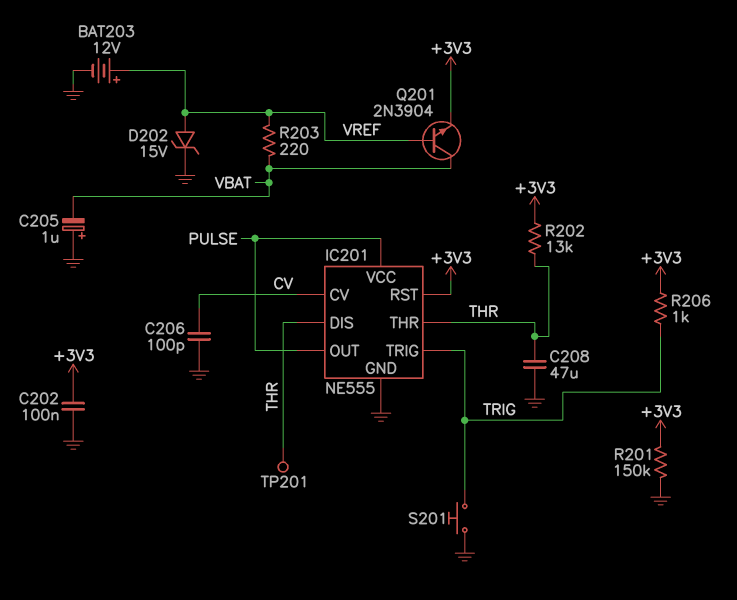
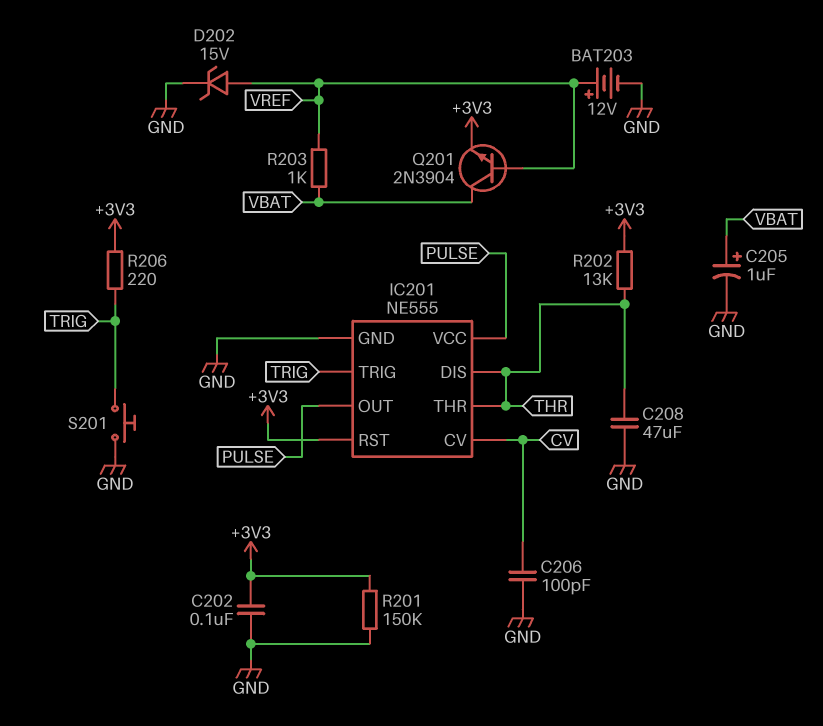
C205: 1uF (plus GND, minus VBAT) -> 1uF (plus VBAT, minus GND)
R203: 220 (VBAT, VREF) -> 1k (VBAT, VREF)
R206: 1k (+3V3, TRIG) -> 220 (+3V3, TRIG)
TP201: test point (THR) -> none

